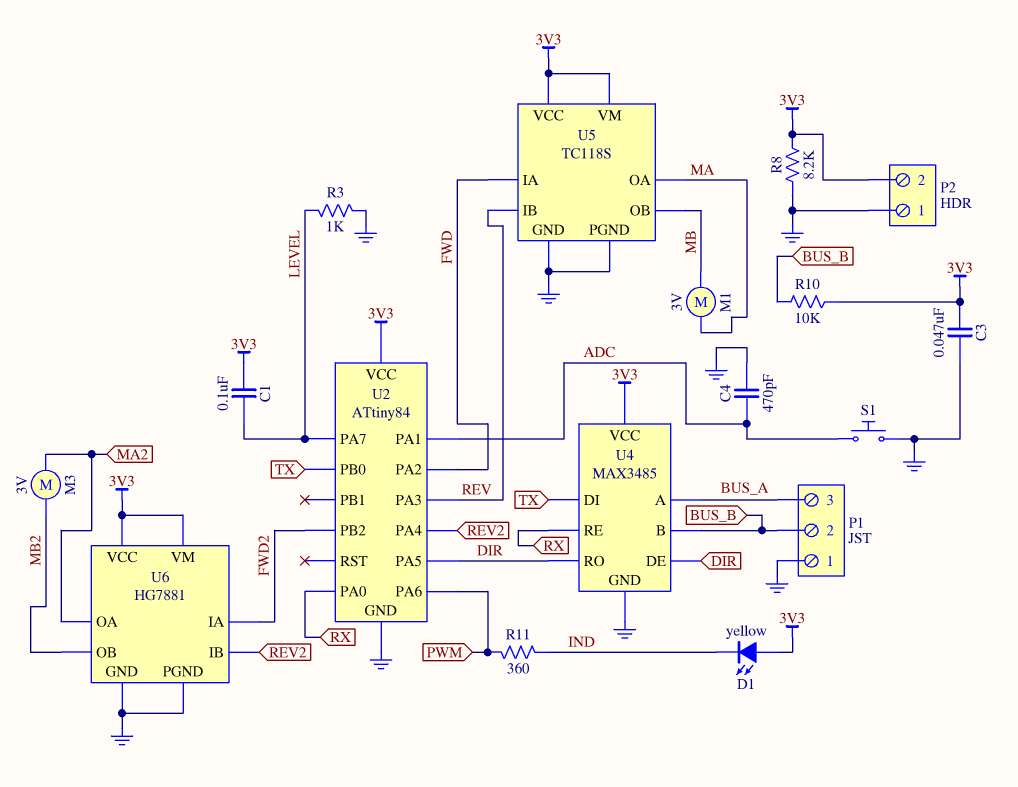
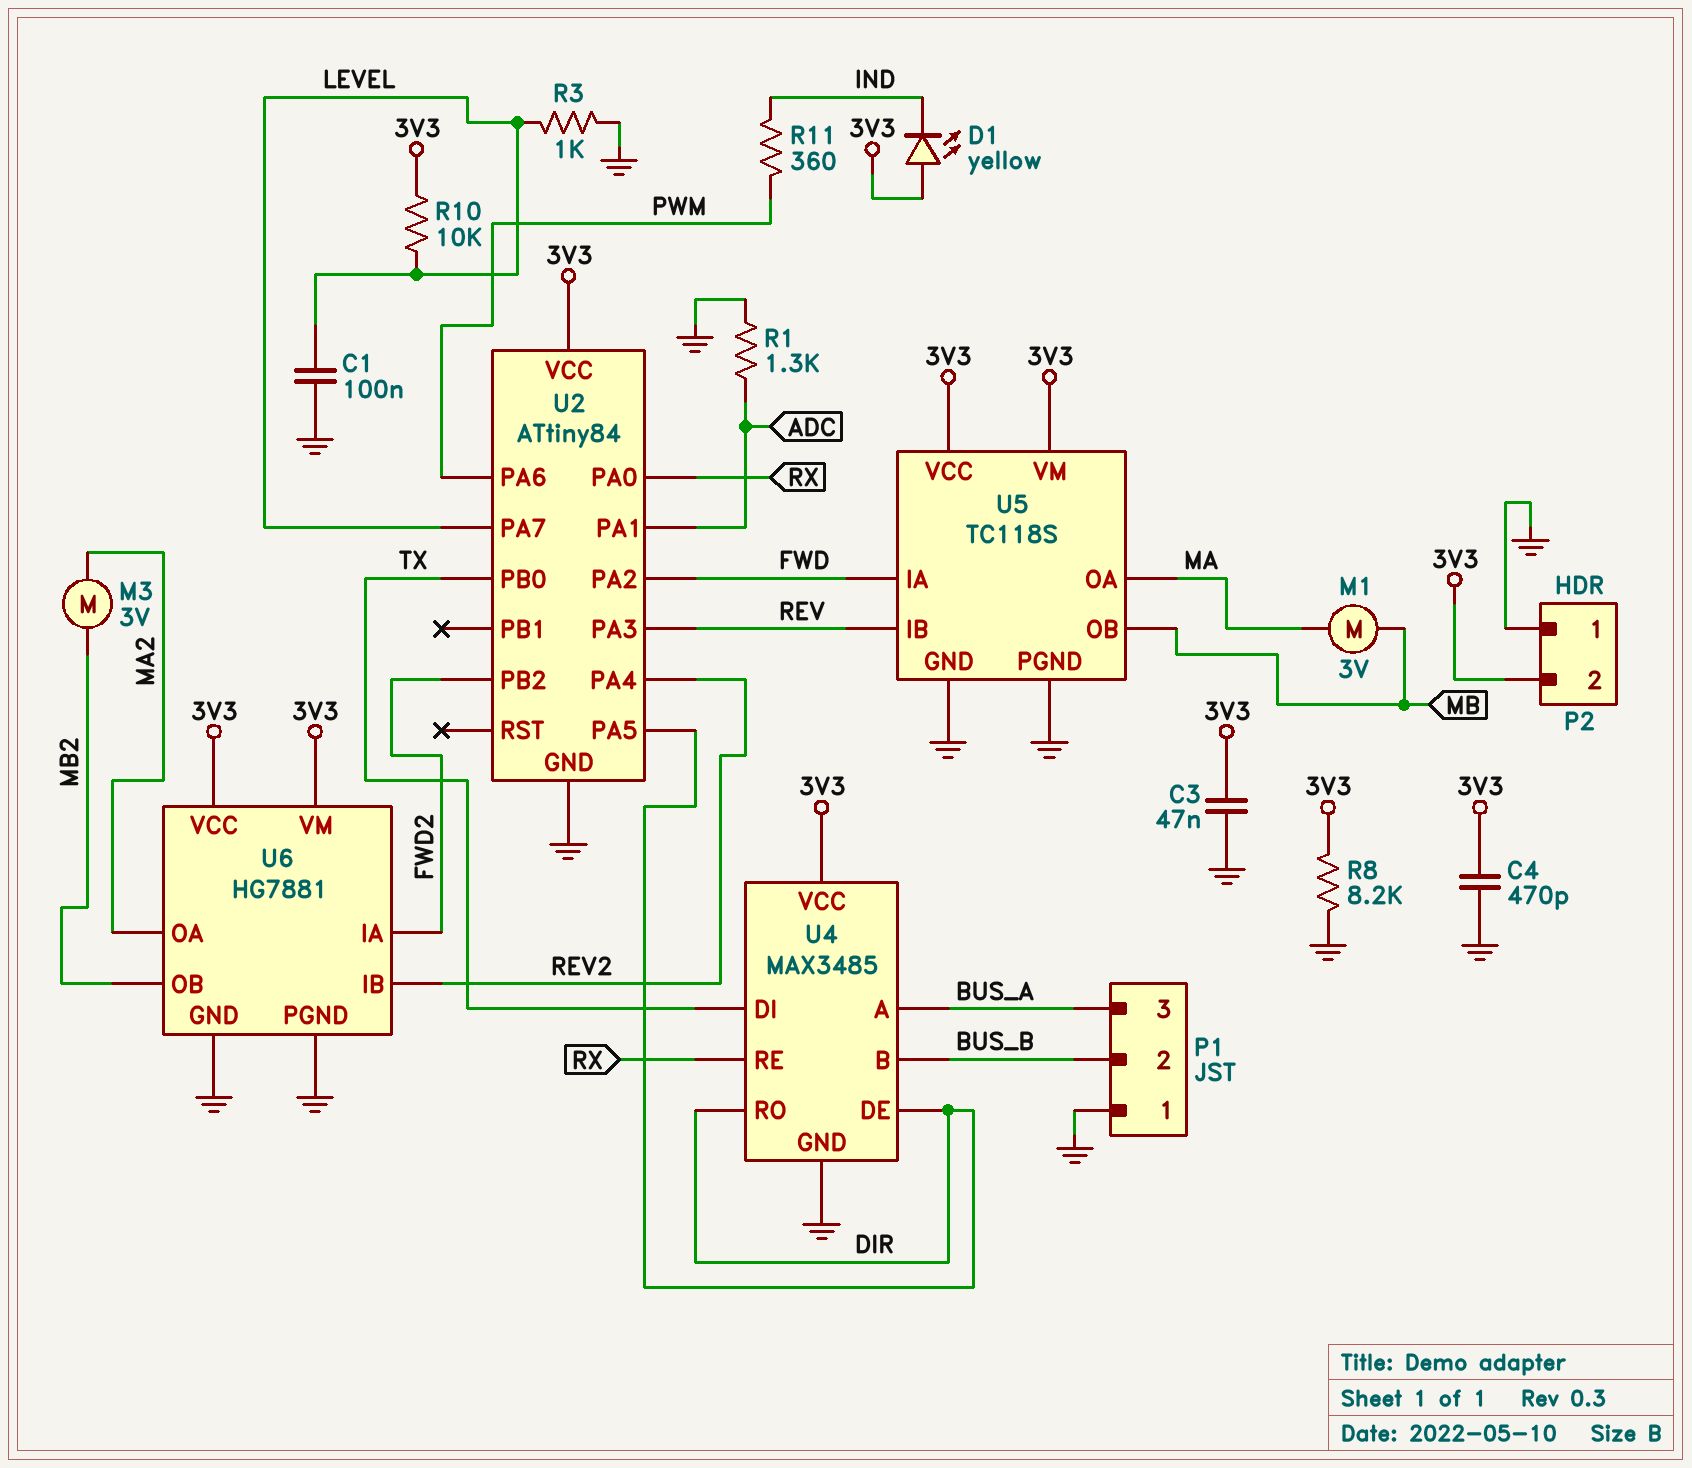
C1: 100nF (3V3, LEVEL) -> 100nF (GND, LEVEL)
C4: 470pF (ADC, GND) -> 470pF (3V3, GND)
R1: none -> 1.3k (ADC, GND)
R10: 10k (3V3, BUS_B) -> 10k (3V3, LEVEL)
S1: button (ADC, GND) -> none

